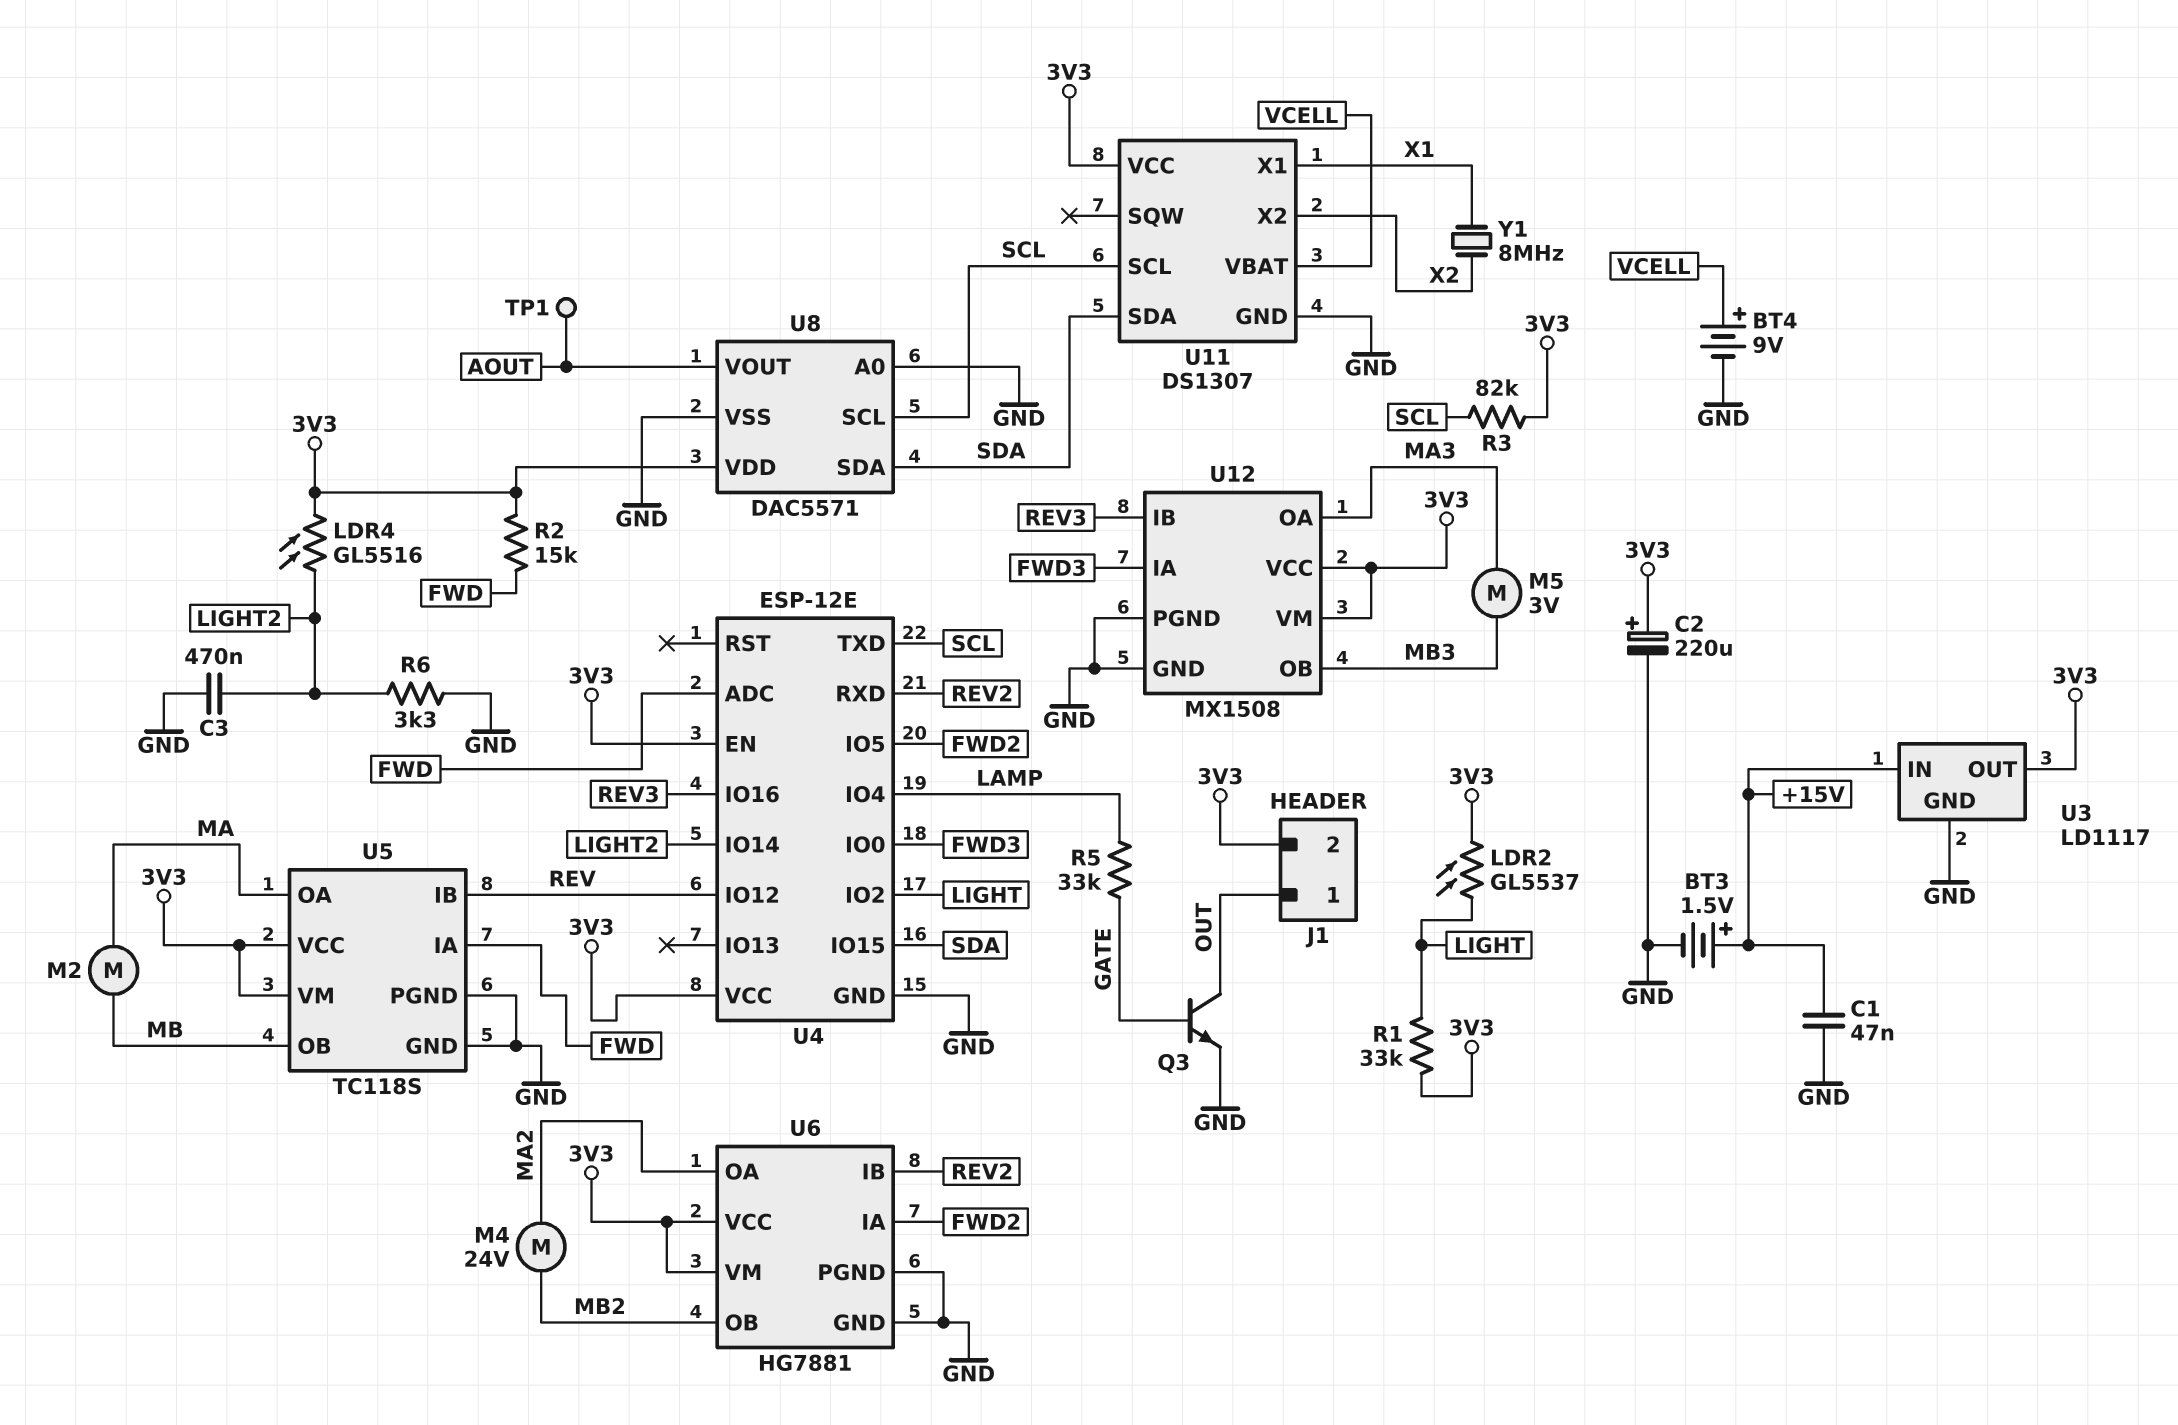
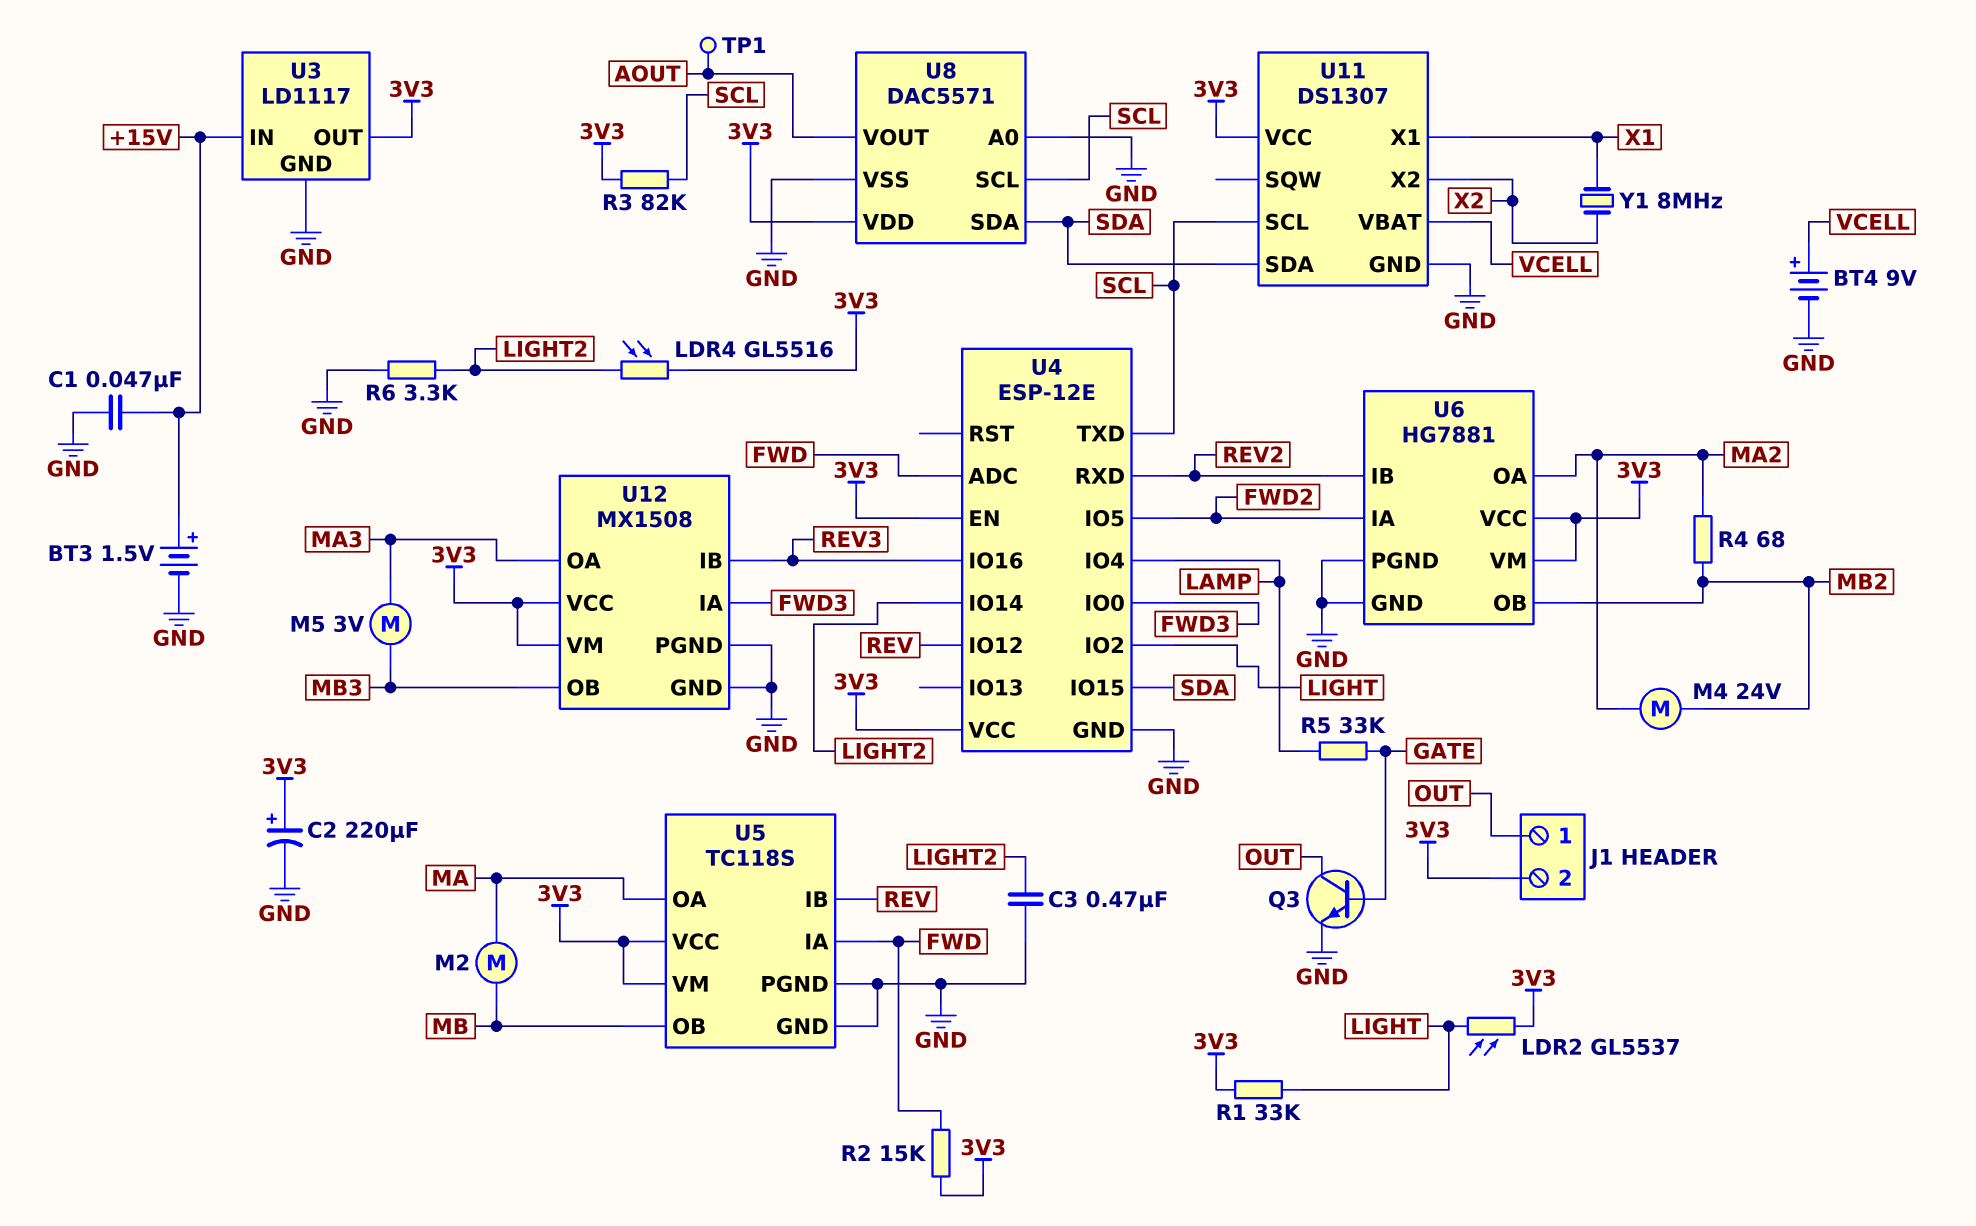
R4: none -> 68 (MA2, MB2)

